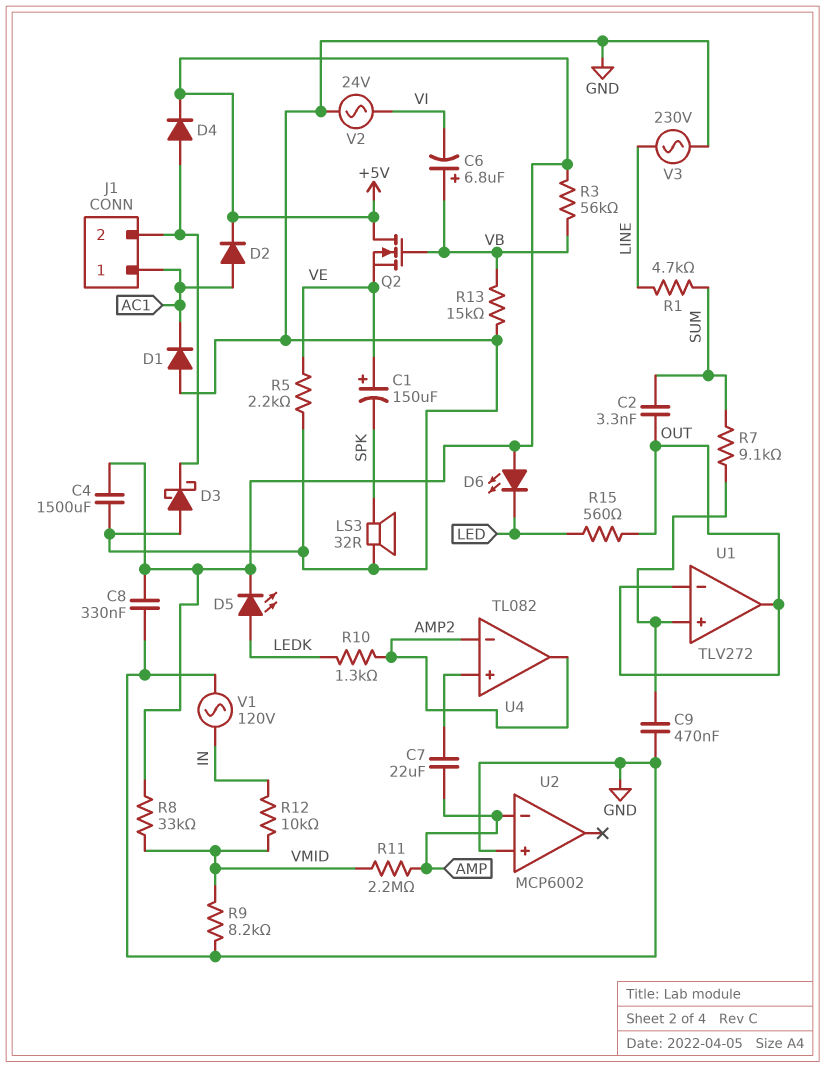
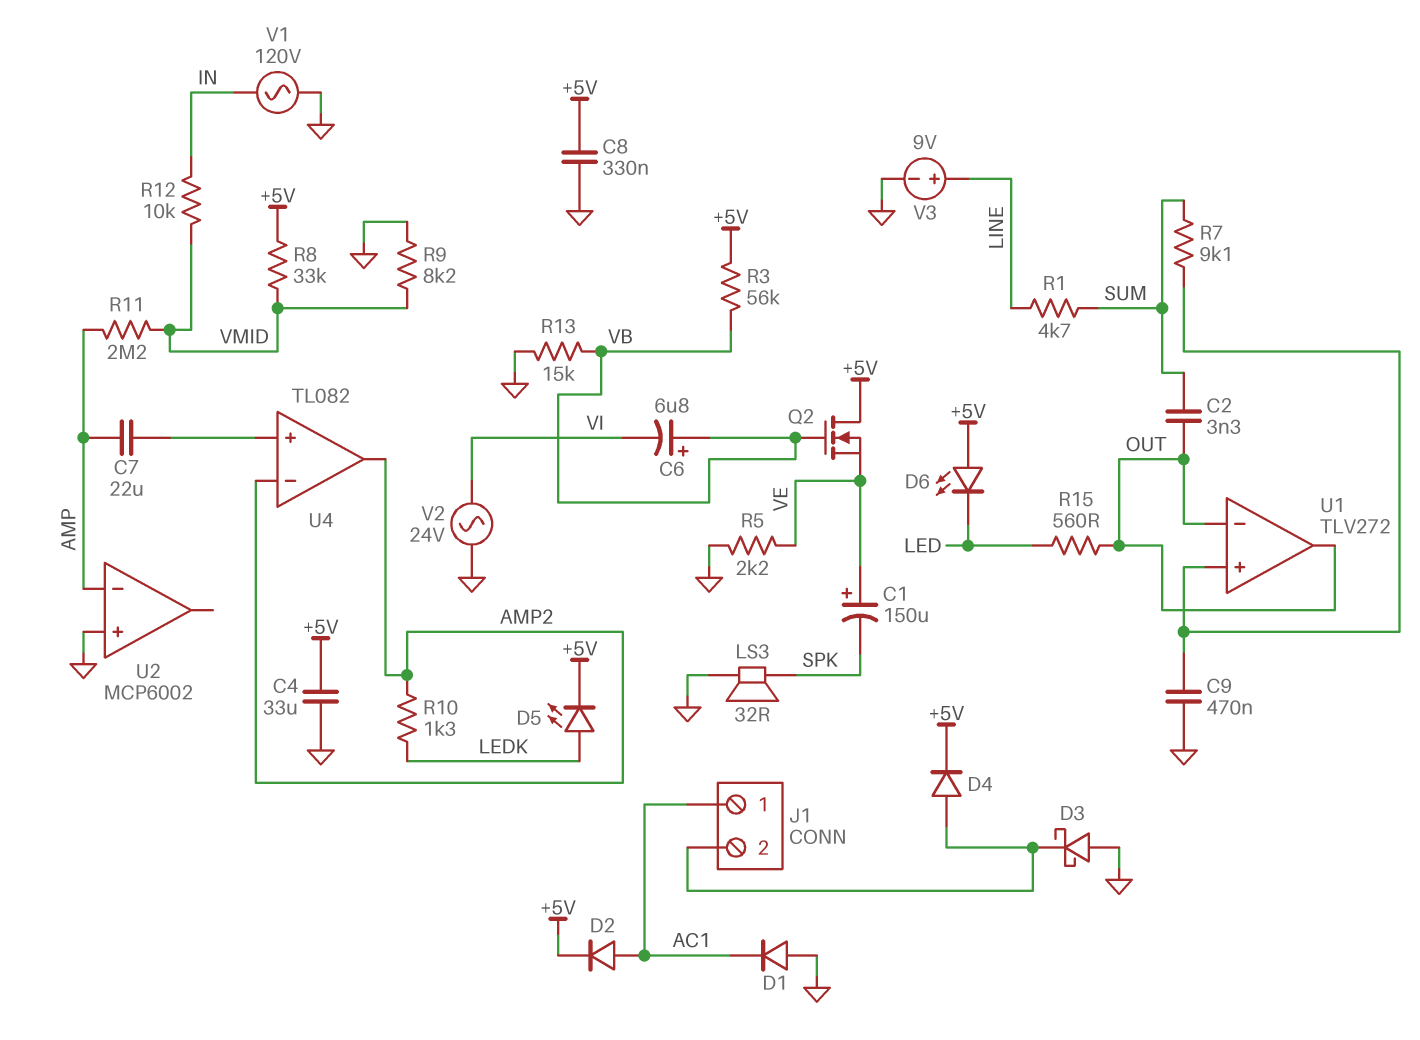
C4: 1500uF (+5V, GND) -> 33uF (+5V, GND)
V3: AC 230V (GND, LINE) -> 9V (plus LINE, minus GND)

